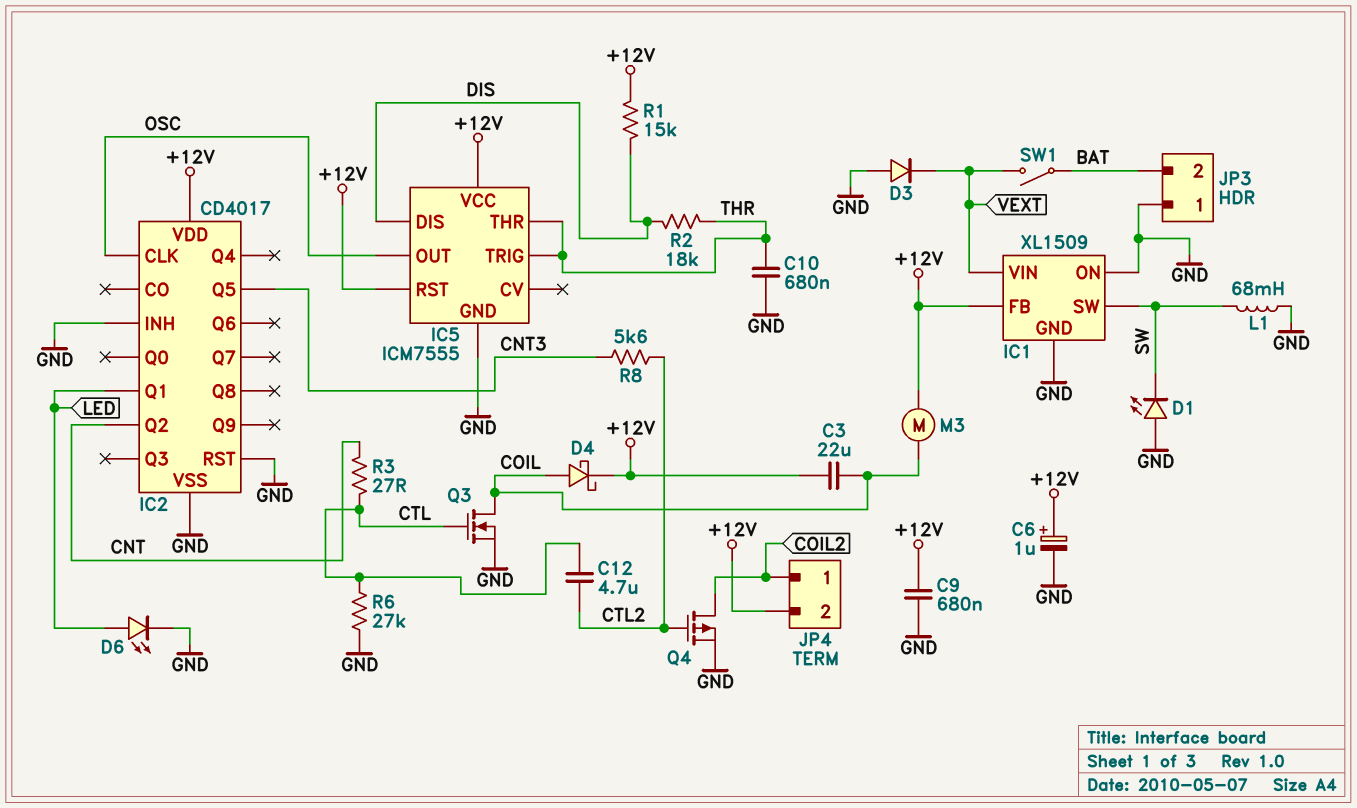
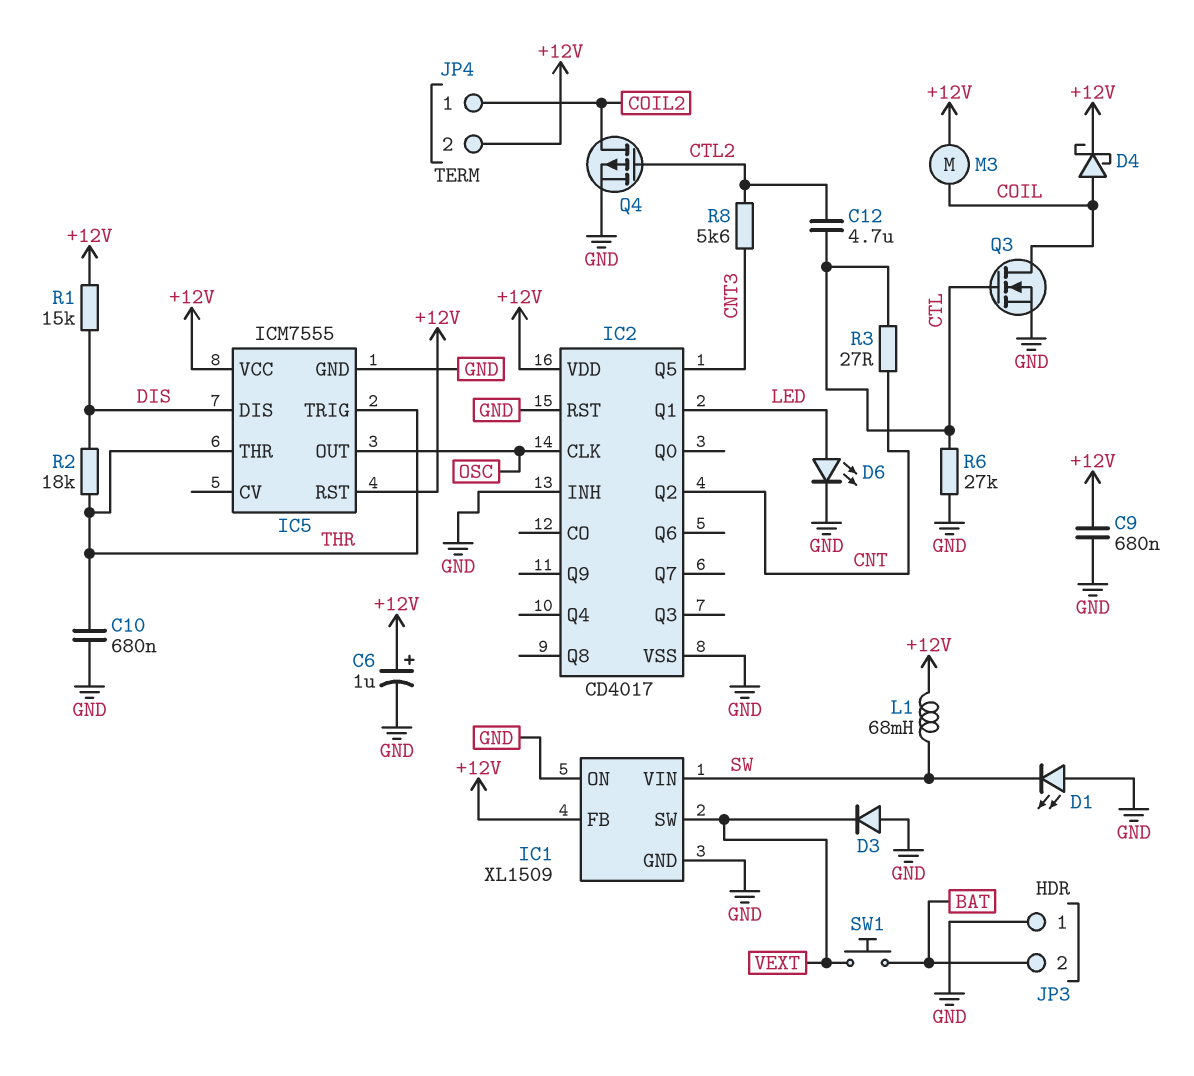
C3: 22uF (+12V, COIL) -> none
IC1 pin SW: SW -> VEXT
IC1 pin VIN: VEXT -> SW
L1: 68mH (GND, SW) -> 68mH (+12V, SW)
SW1: switch (BAT, VEXT) -> button (BAT, VEXT)

